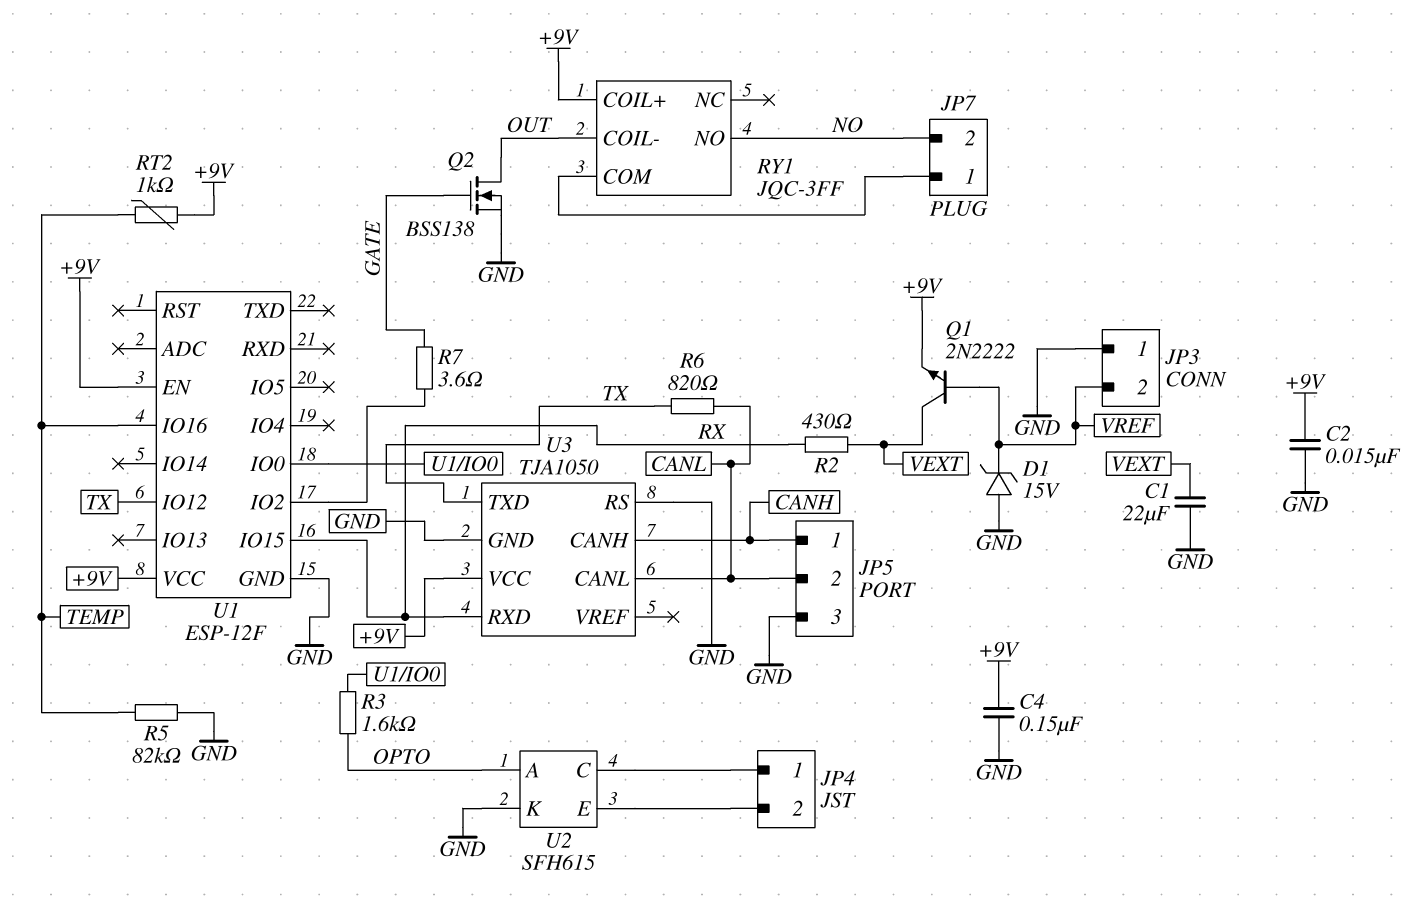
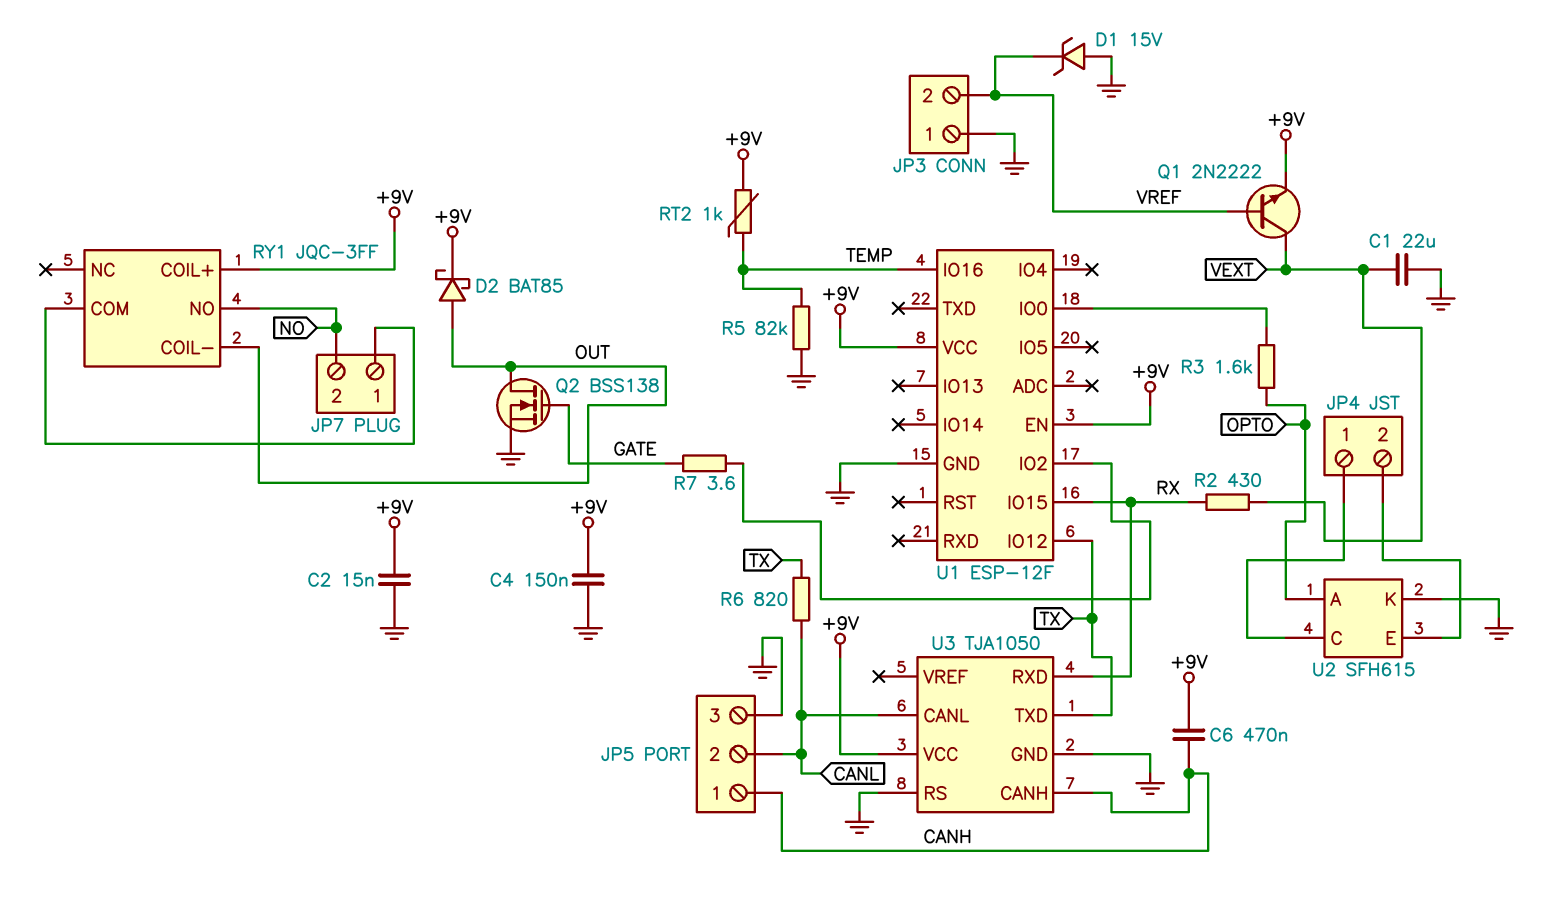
C6: none -> 470nF (+9V, CANH)
D2: none -> schottky BAT85 (A OUT, K +9V)

